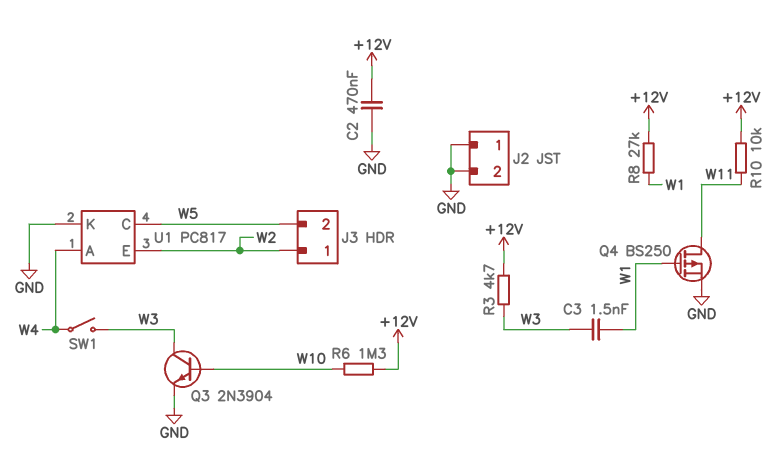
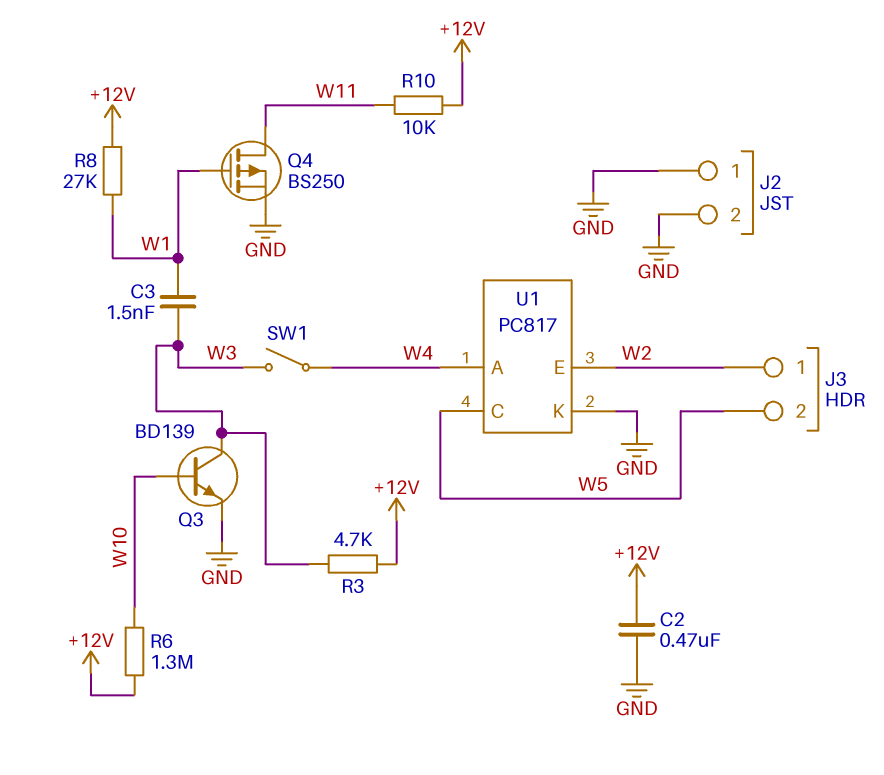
Q3: NPN 2N3904 (B W10, C W3, E GND) -> NPN BD139 (B W10, C W3, E GND)

